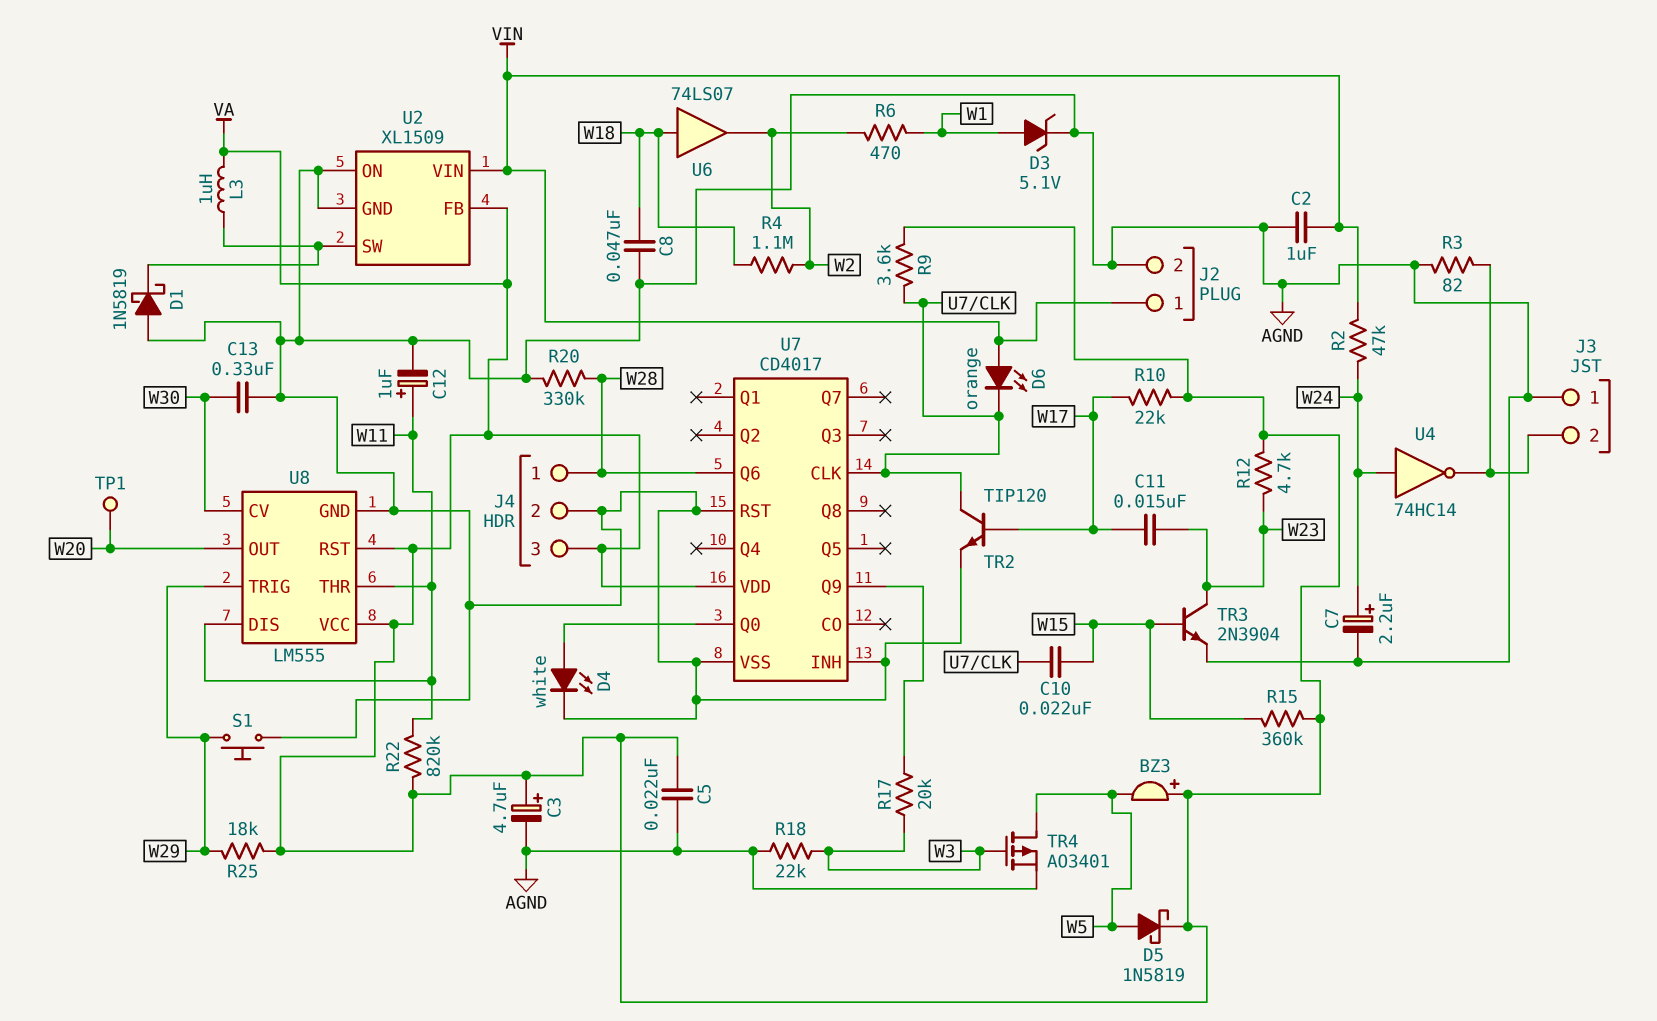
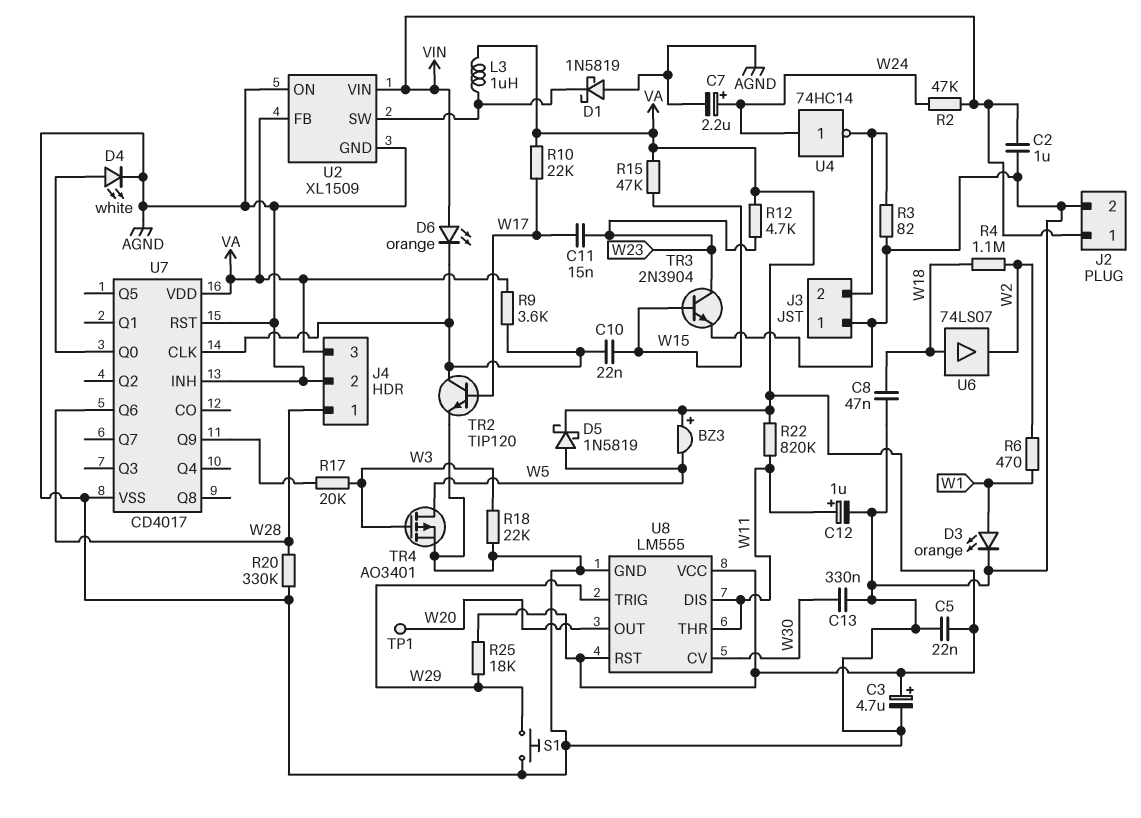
D3: zener 5.1V (A W1, K AGND) -> LED orange (A W1, K AGND)
R15: 360k (VA, W15) -> 47k (VA, W15)

